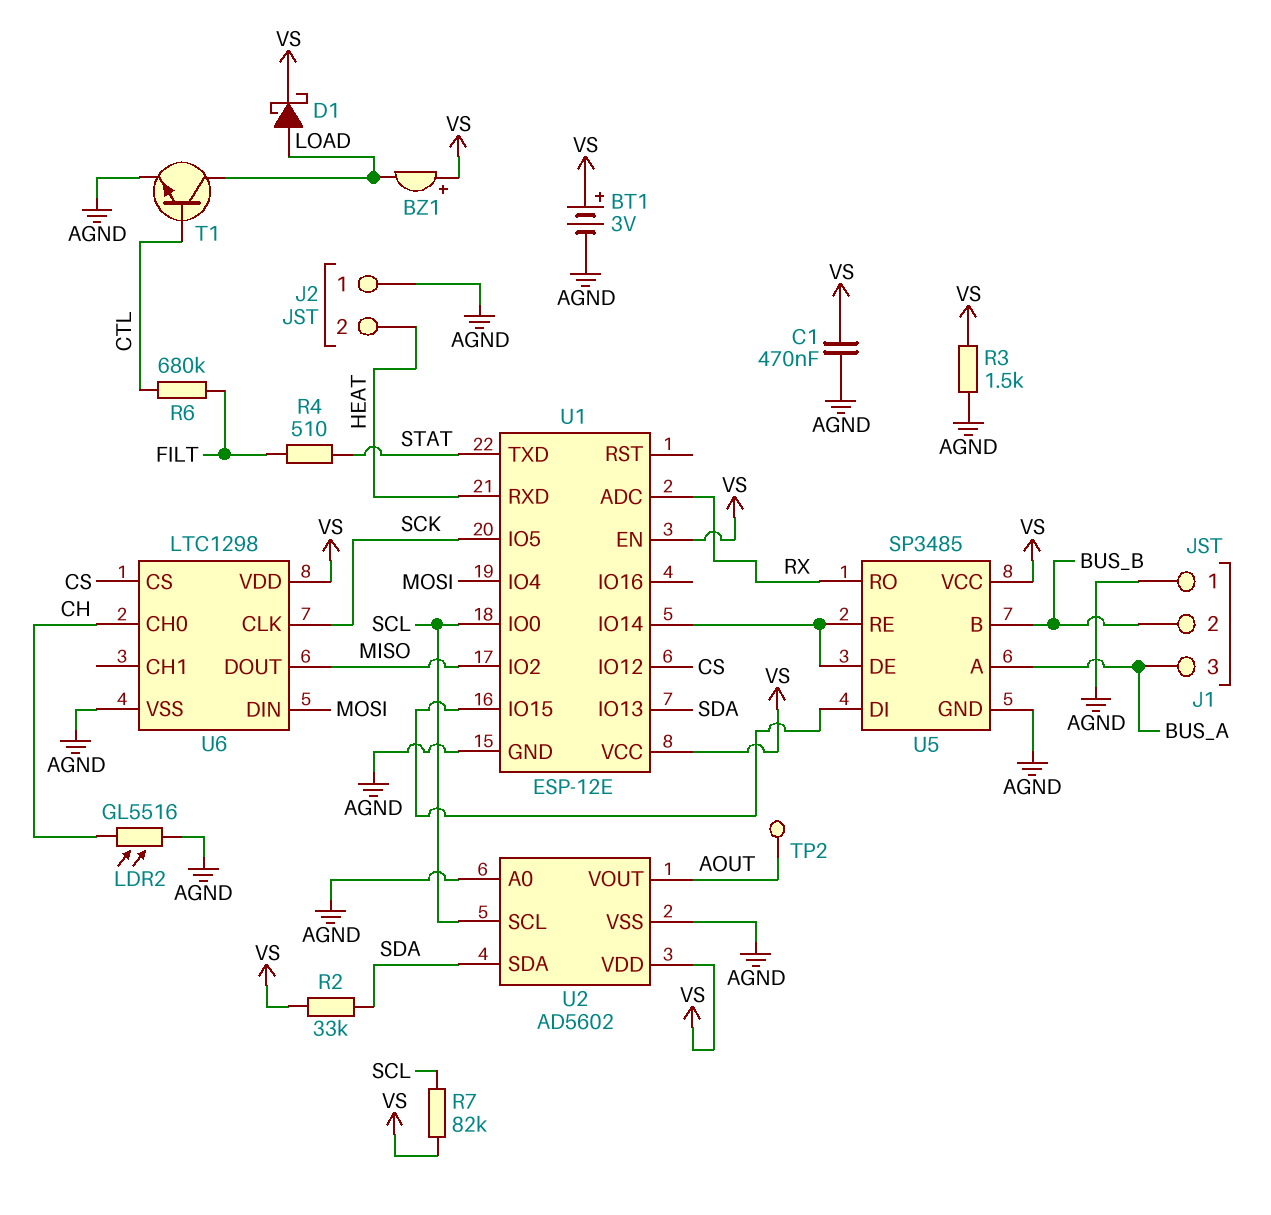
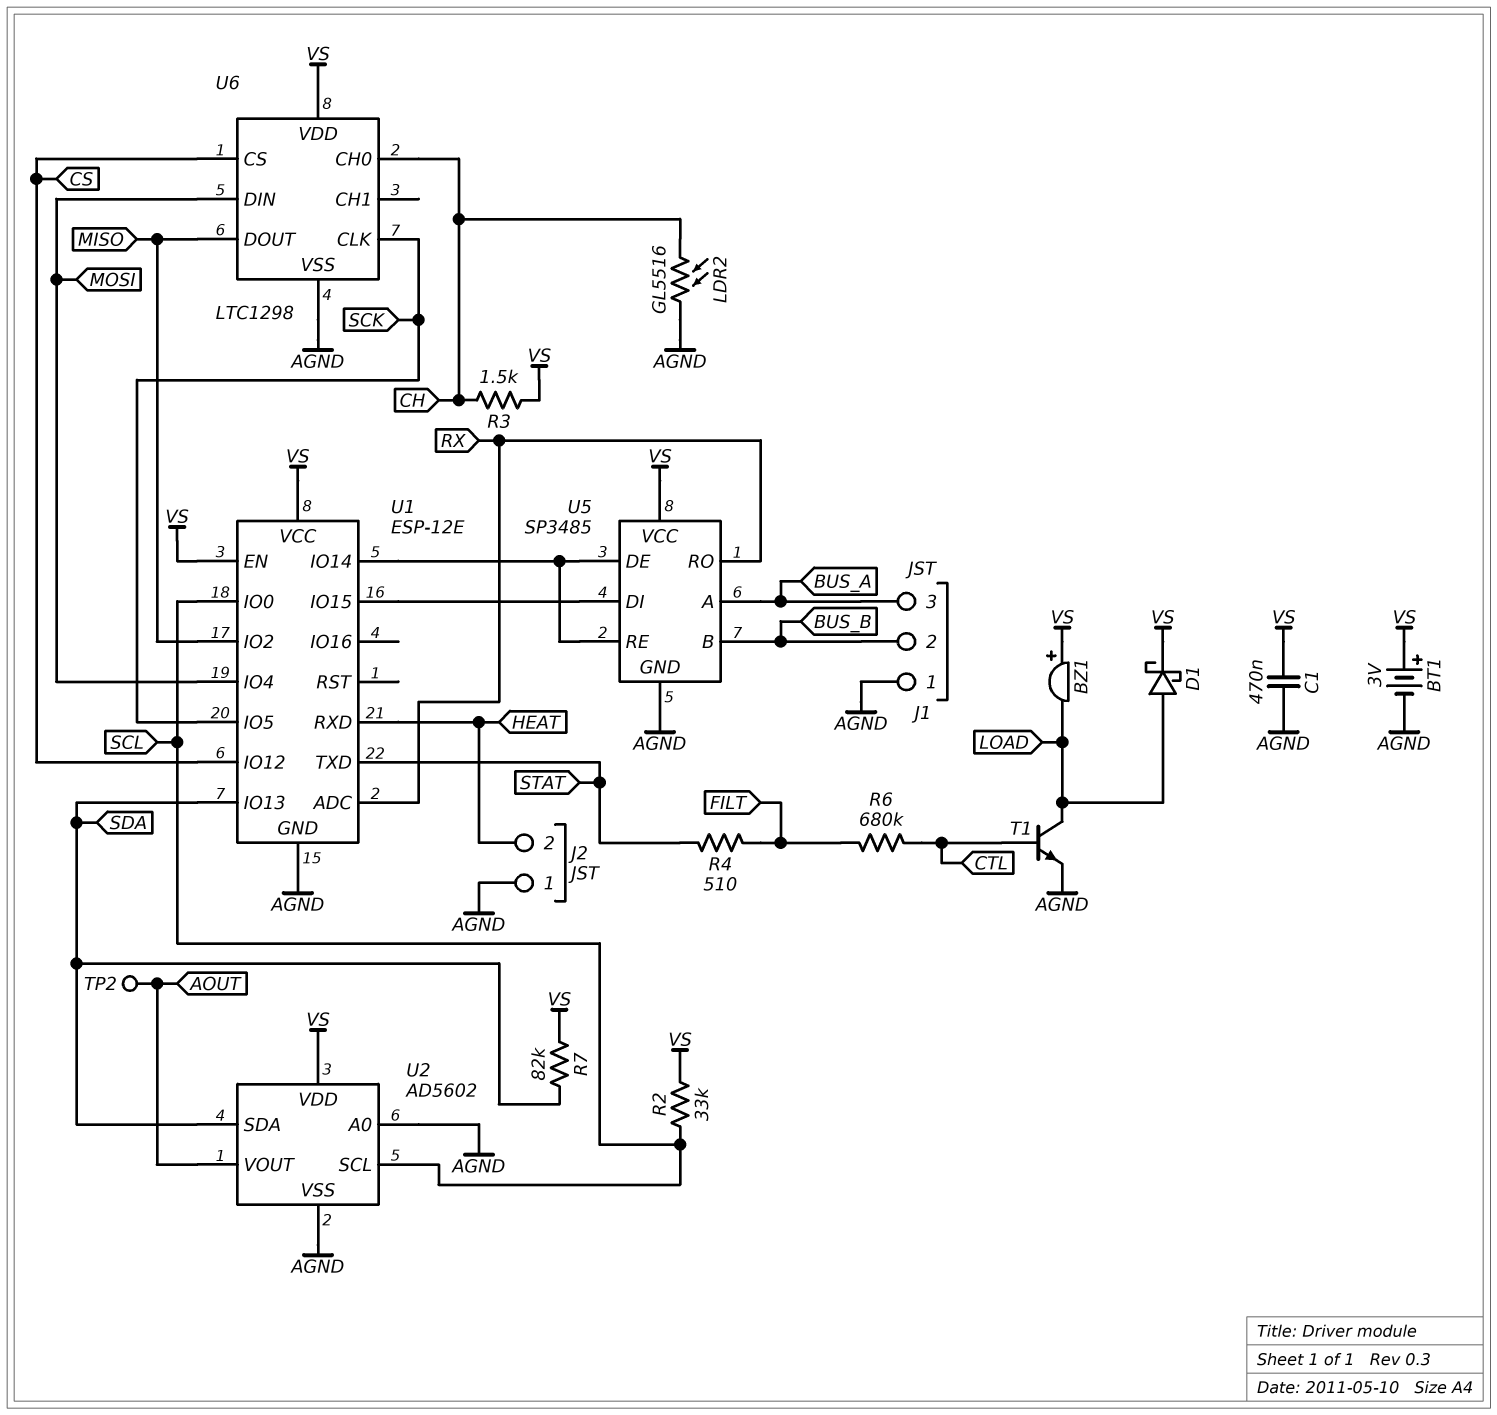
R2: 33k (SDA, VS) -> 33k (SCL, VS)
R3: 1.5k (AGND, VS) -> 1.5k (CH, VS)
R7: 82k (SCL, VS) -> 82k (SDA, VS)

